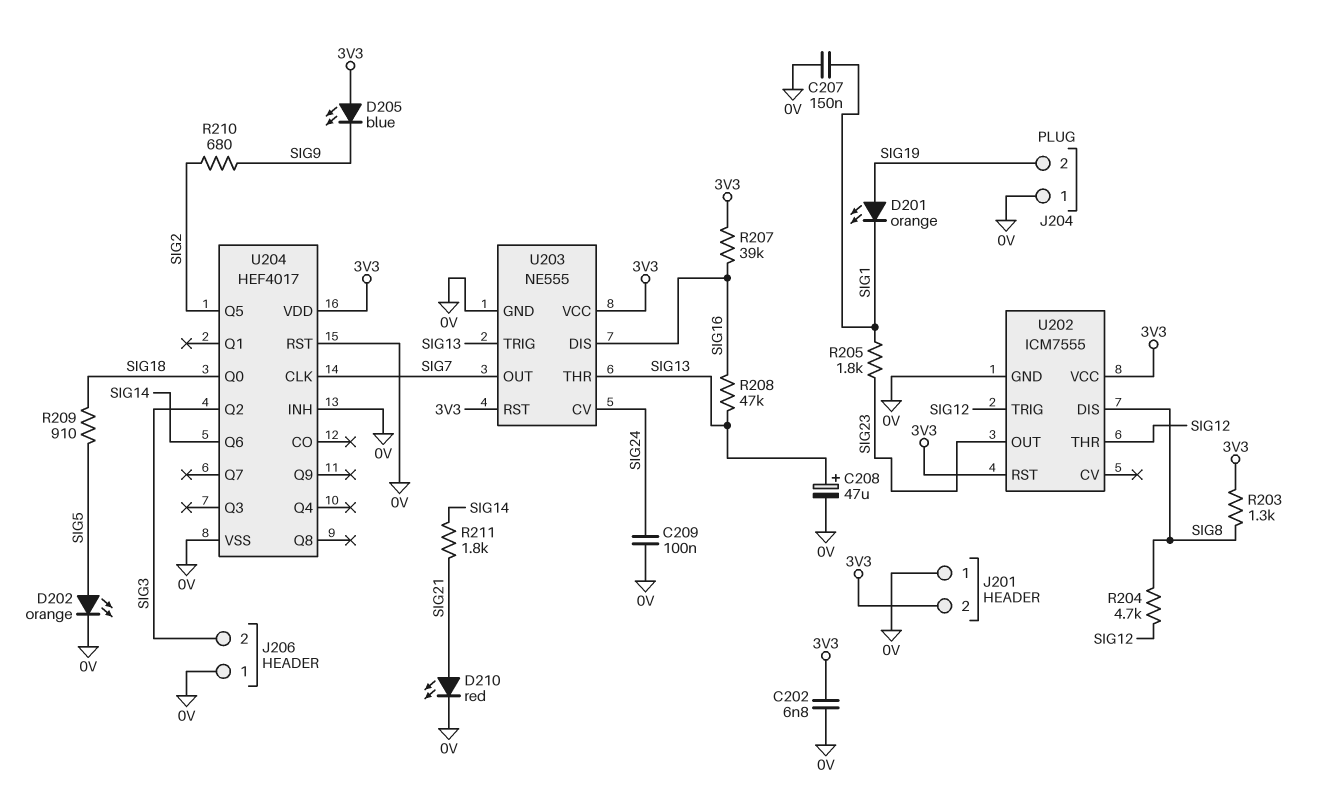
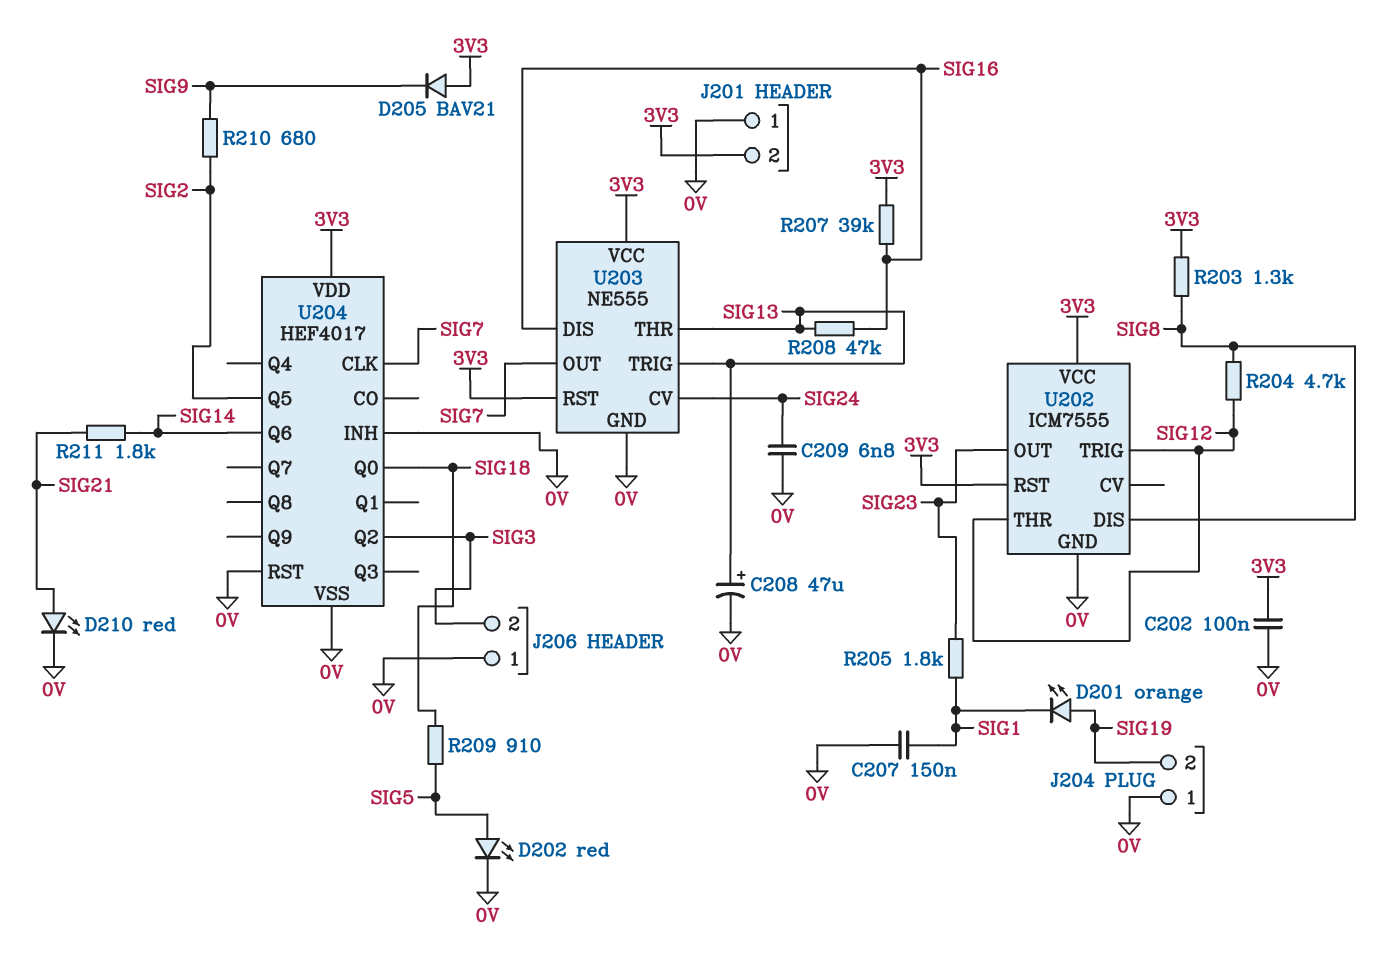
C202: 6.8nF (0V, 3V3) -> 100nF (0V, 3V3)
C209: 100nF (0V, SIG24) -> 6.8nF (0V, SIG24)
D202: LED orange (A SIG5, K 0V) -> LED red (A SIG5, K 0V)
D205: LED blue (A 3V3, K SIG9) -> diode BAV21 (A 3V3, K SIG9)

